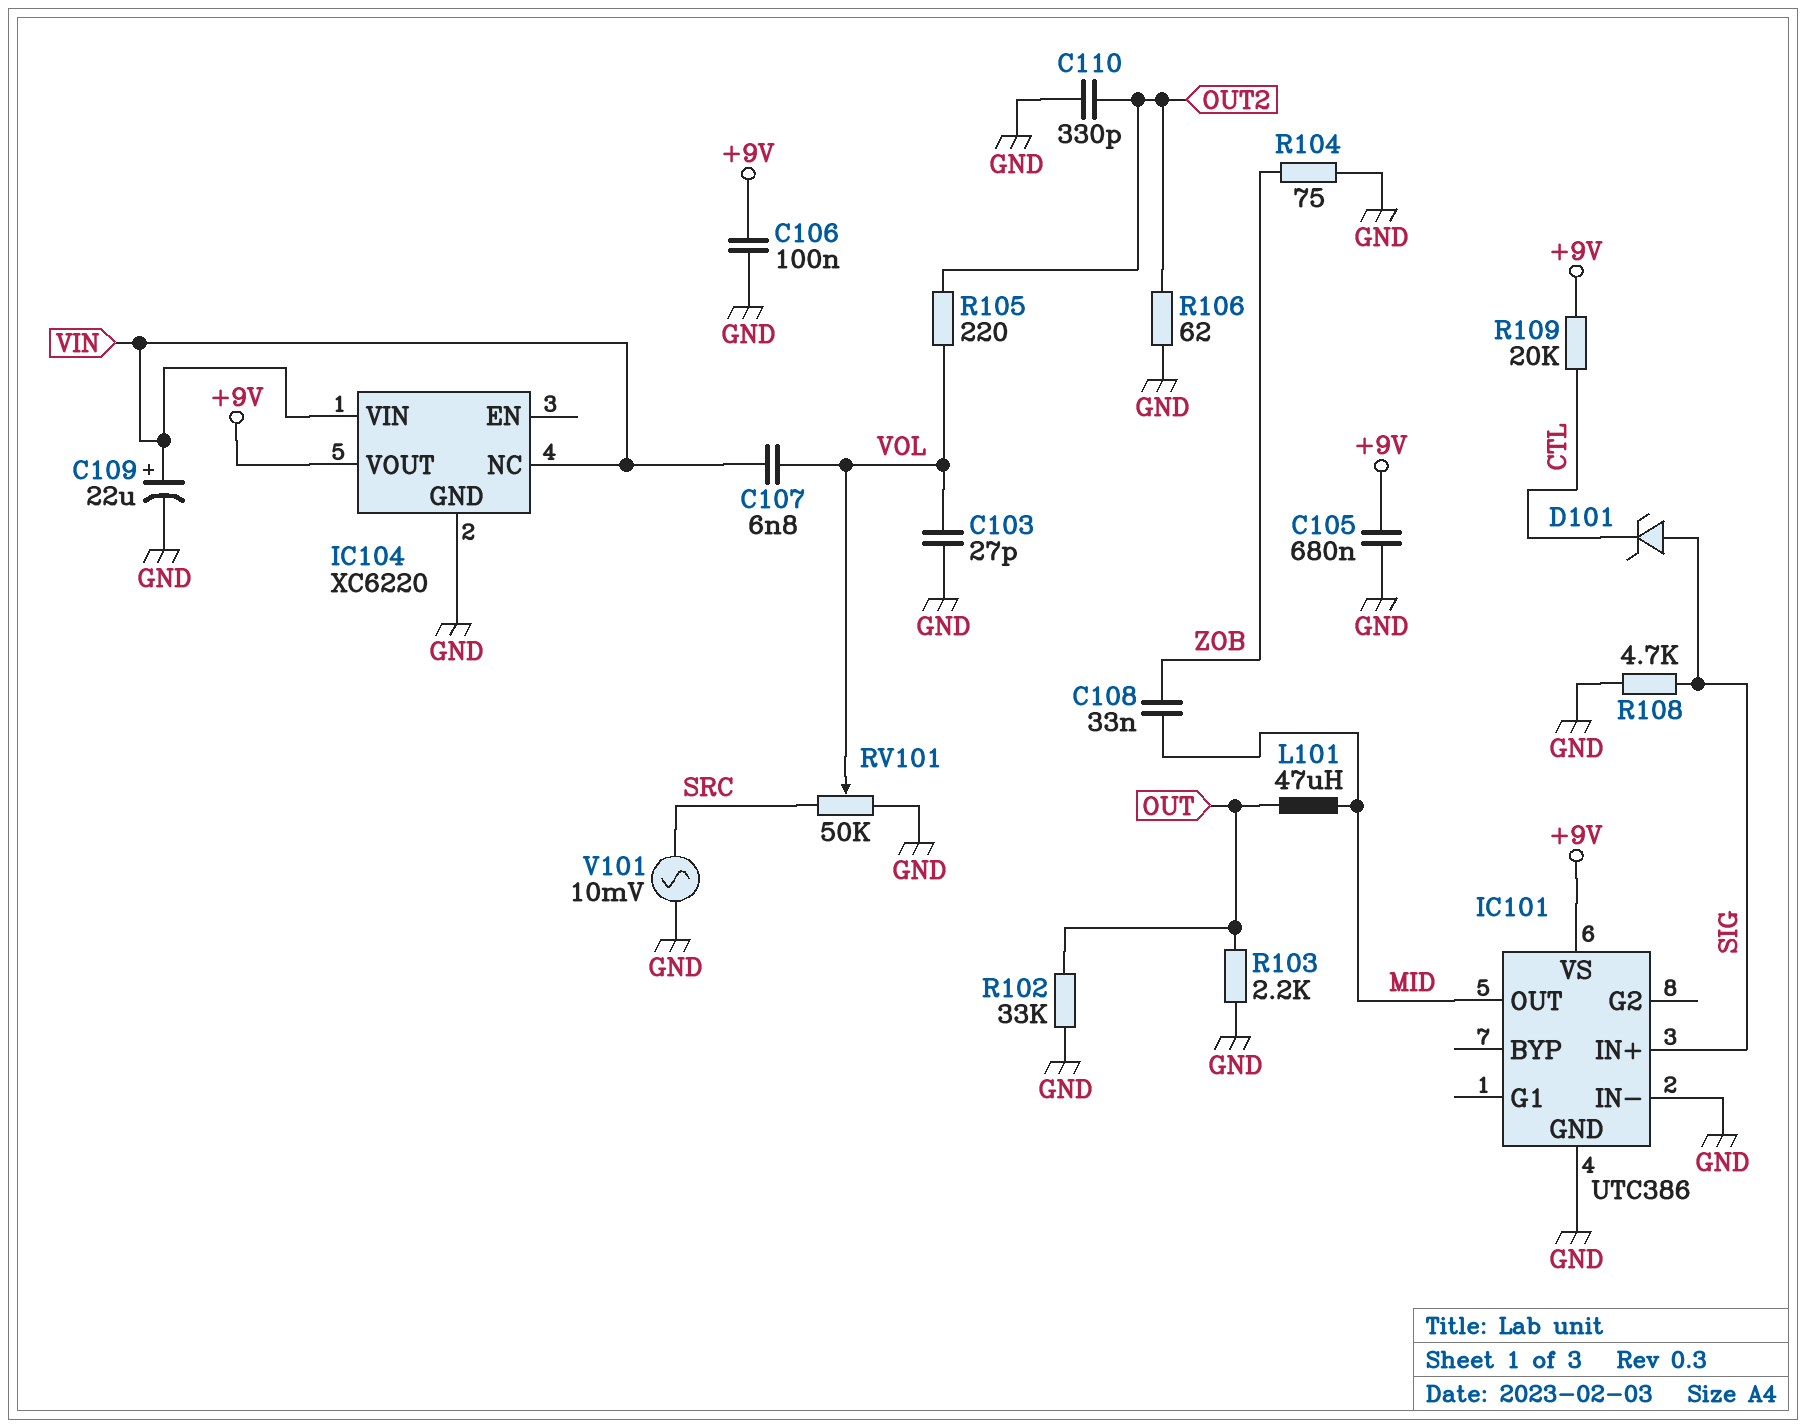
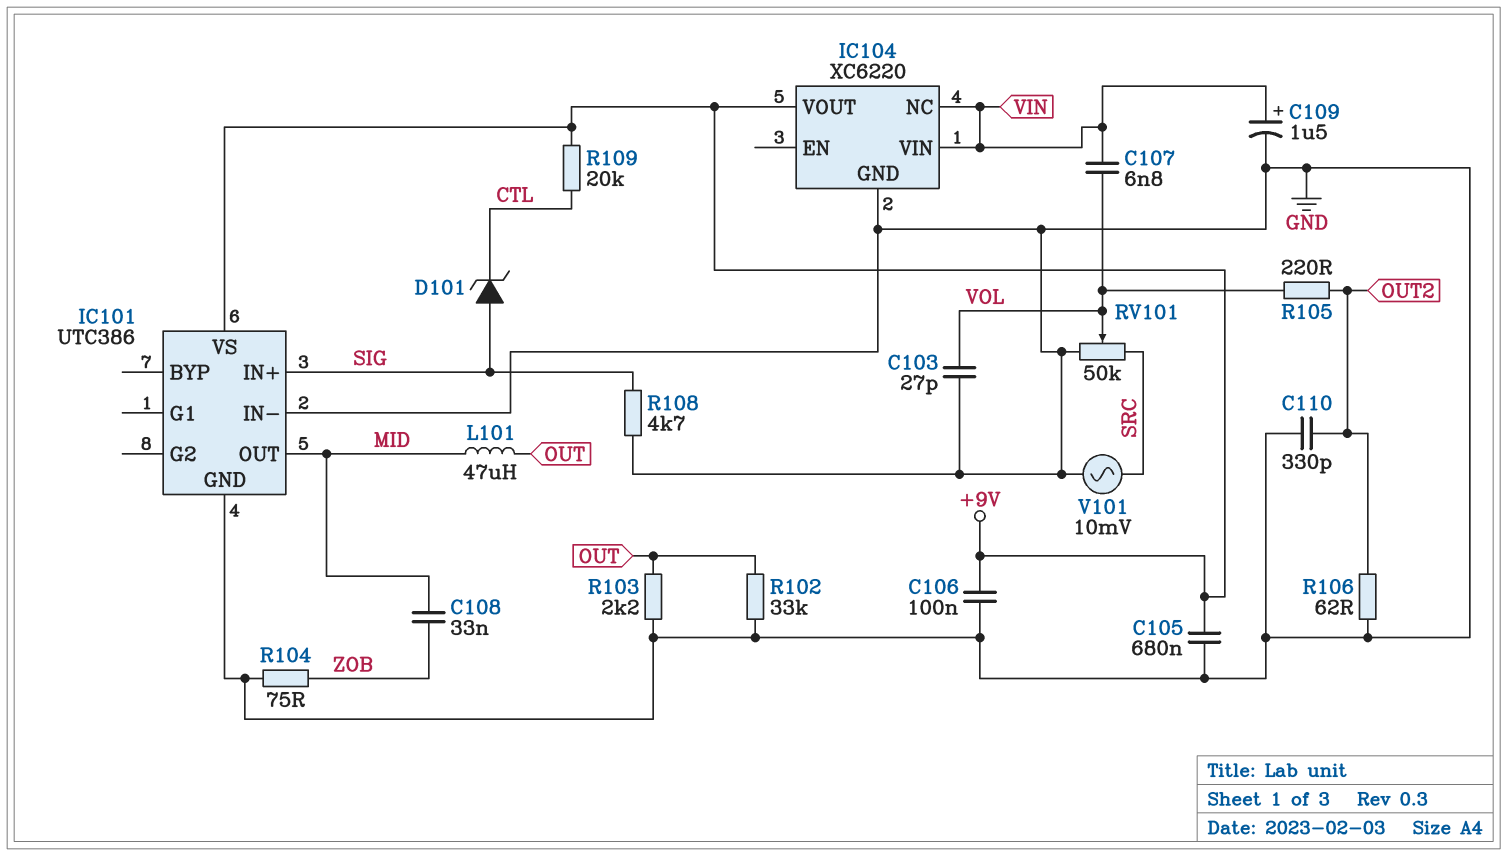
C109: 22uF (plus VIN, minus GND) -> 1.5uF (plus VIN, minus GND)

